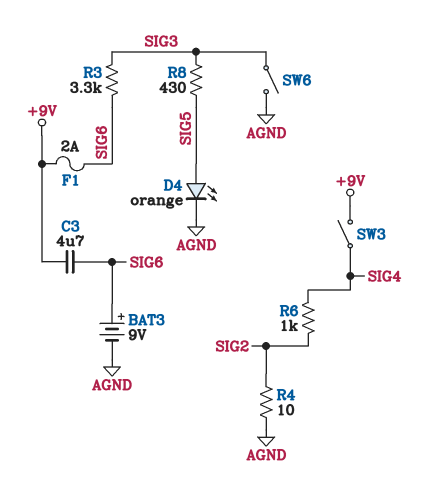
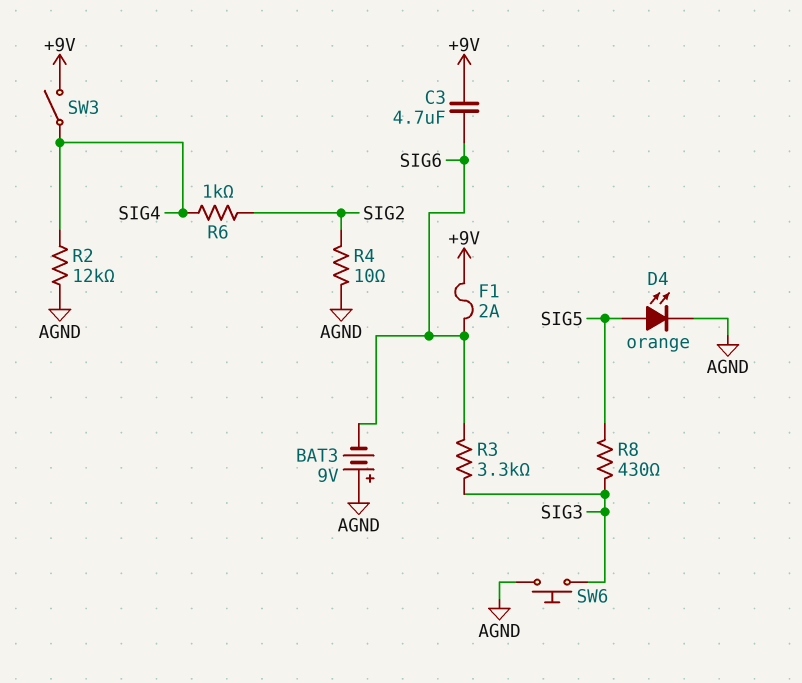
BAT3: 9V (plus SIG6, minus AGND) -> 9V (plus AGND, minus SIG6)
R2: none -> 12k (AGND, SIG4)
SW6: switch (AGND, SIG3) -> button (AGND, SIG3)

